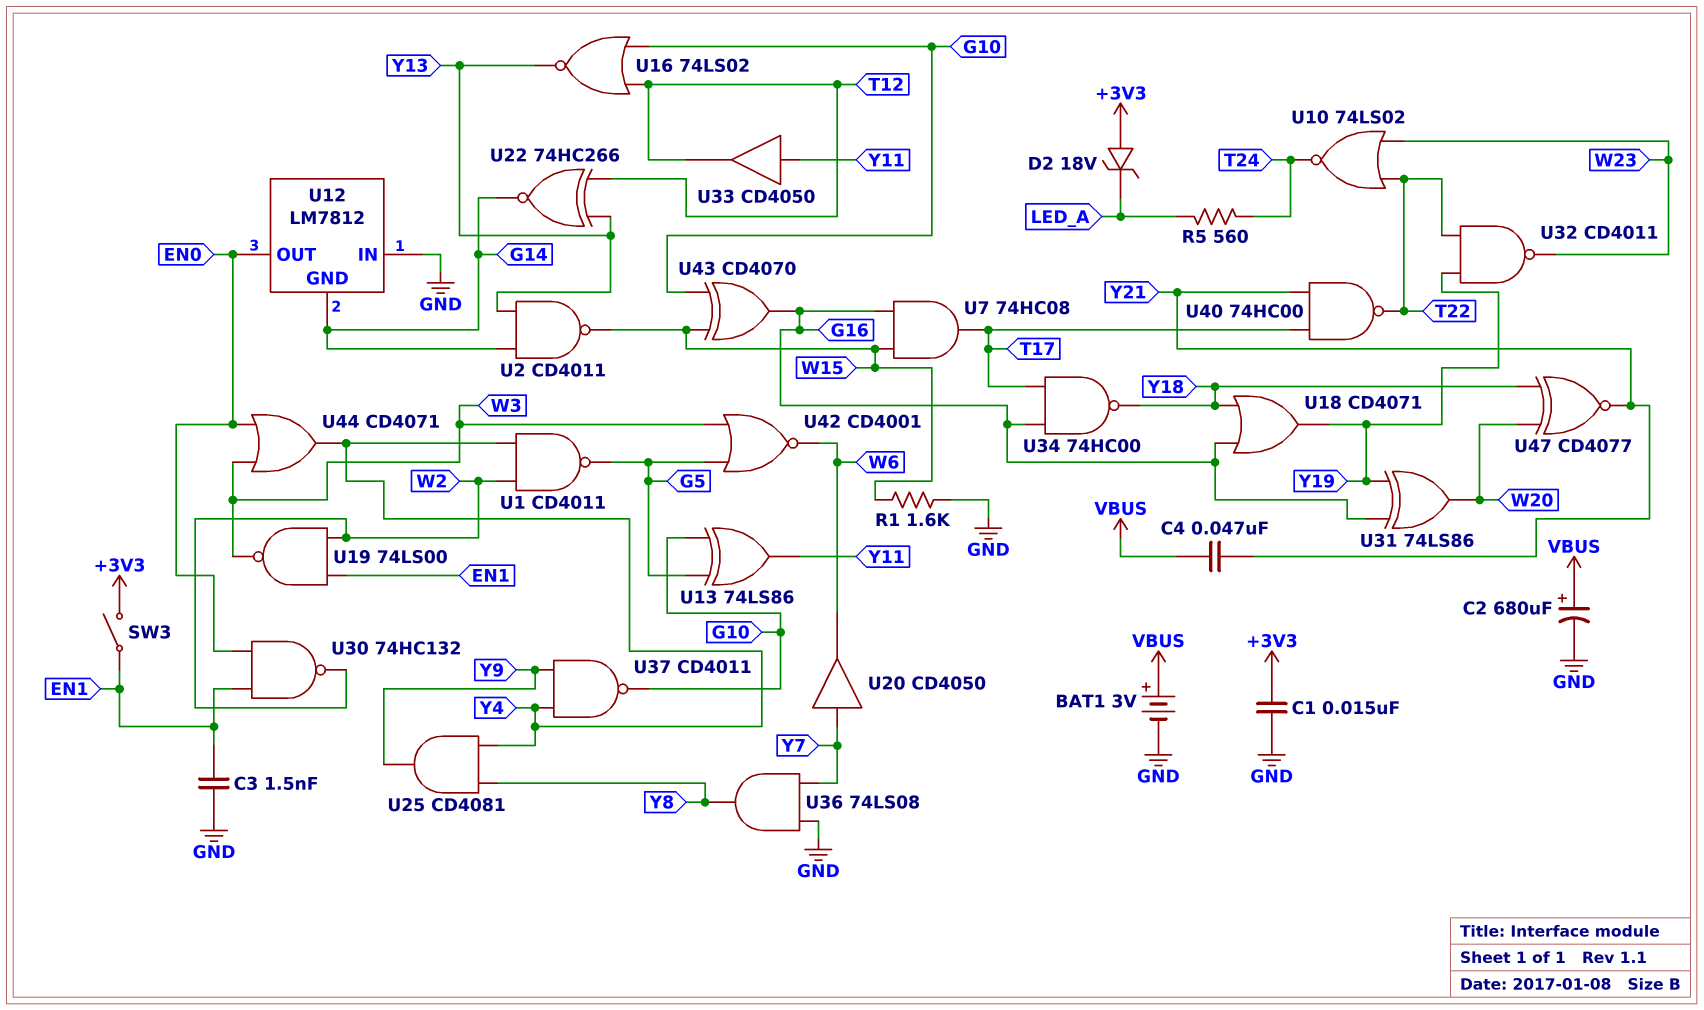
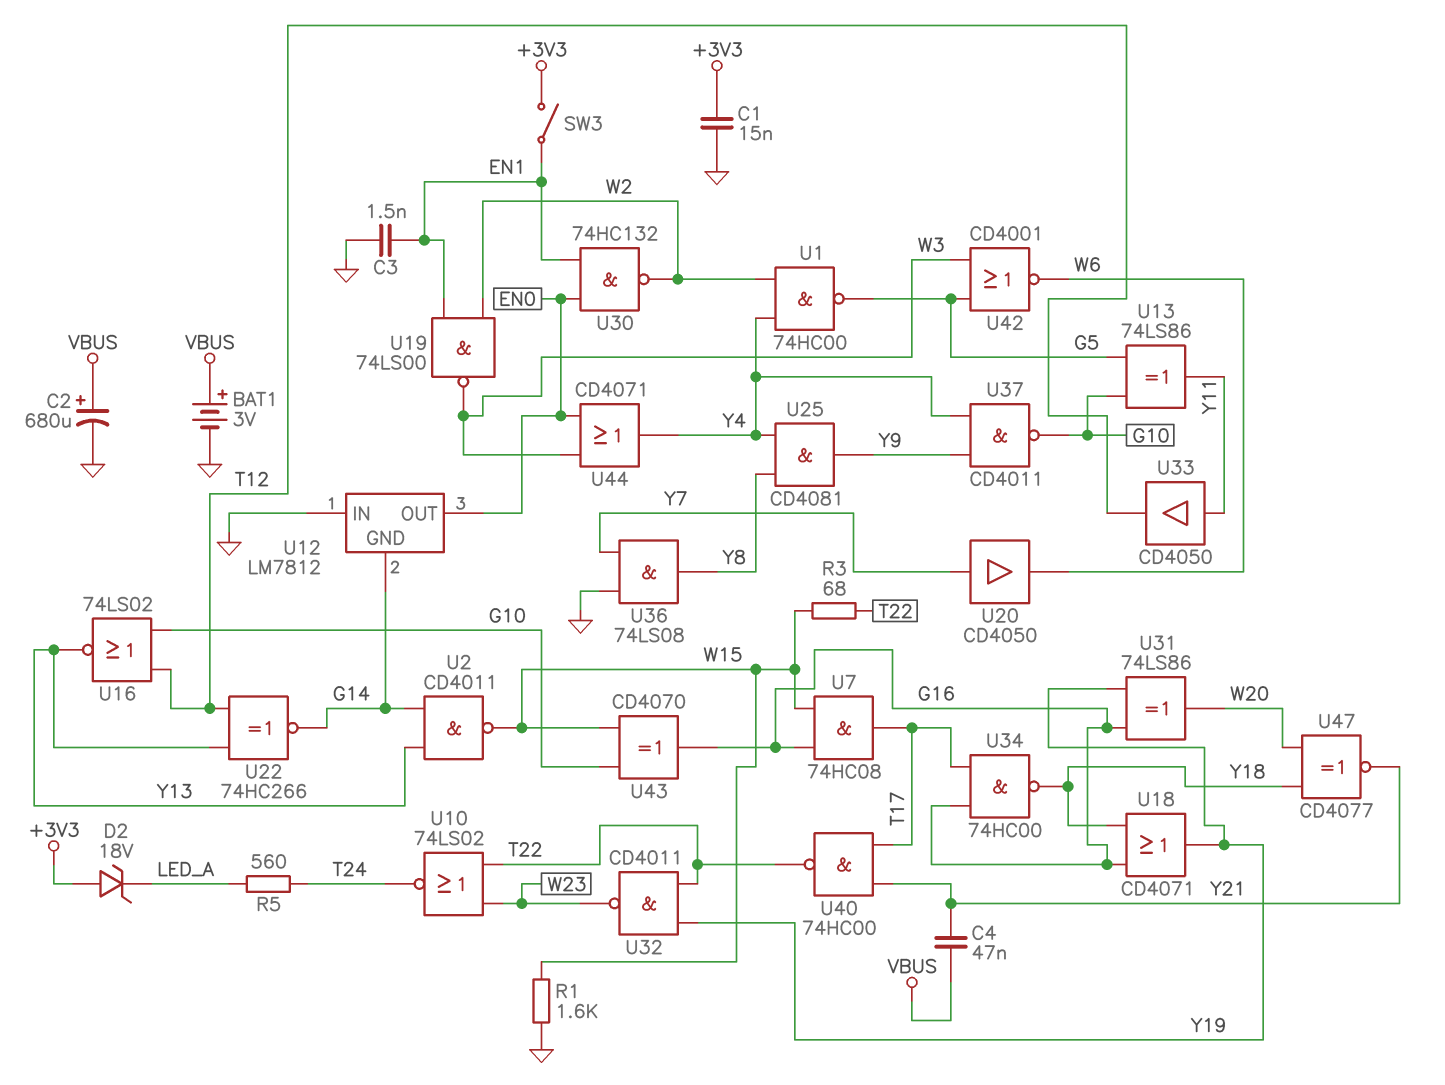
R3: none -> 68 (T22, W15)
U1: NAND CD4011 (in W2, in Y4, out G5) -> NAND 74HC00 (in W2, in Y4, out G5)

